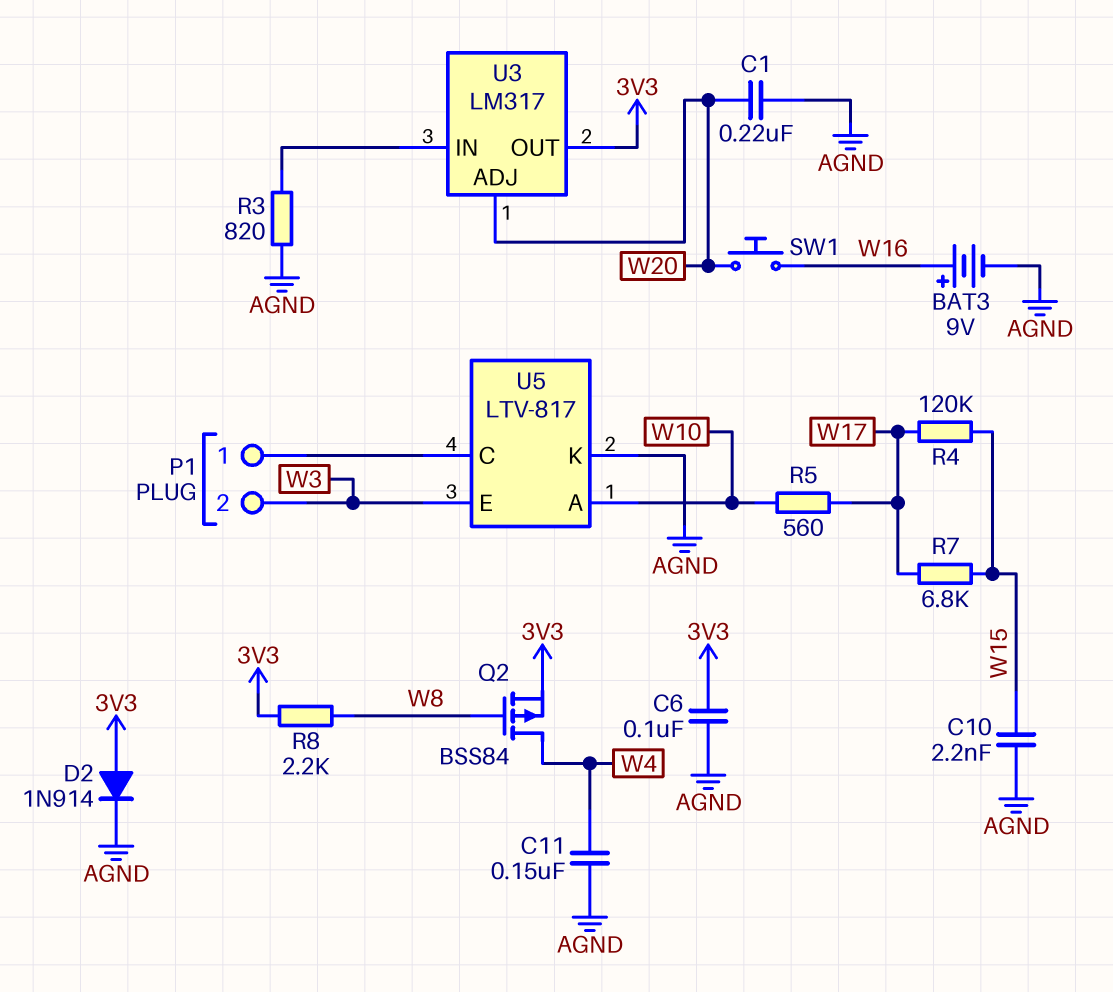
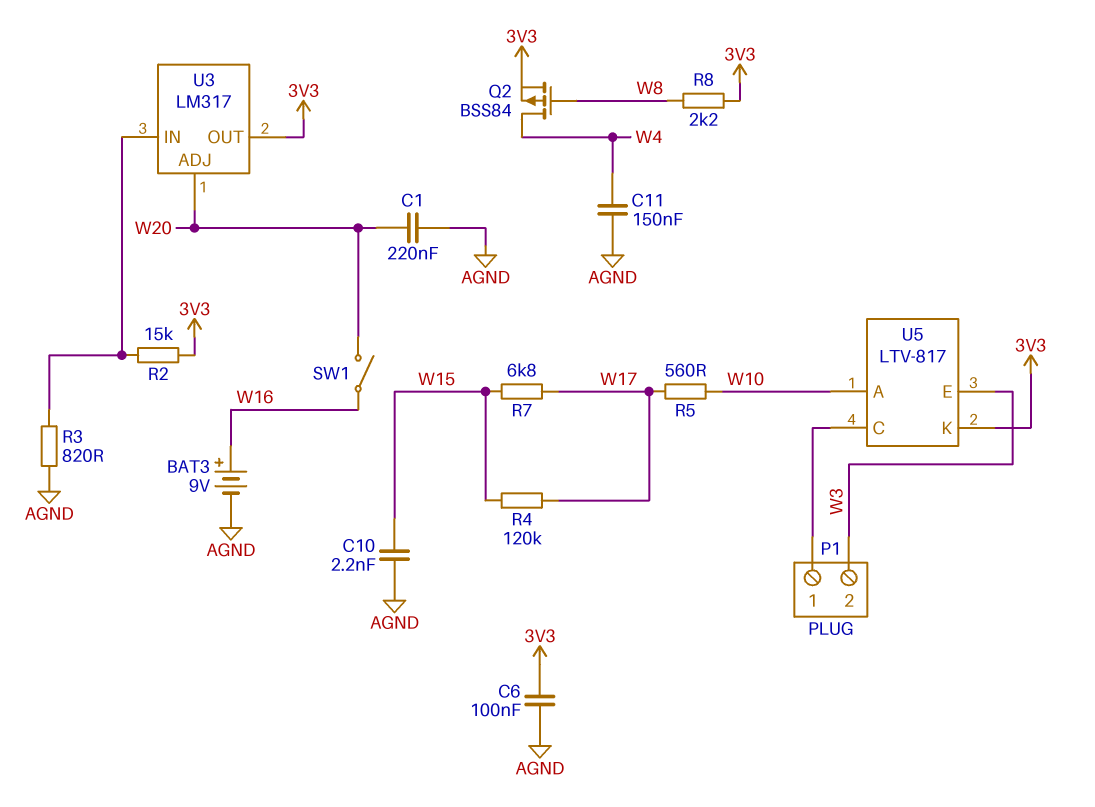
D2: diode 1N914 (A 3V3, K AGND) -> none
R2: none -> 15k (3V3, U3/IN)
SW1: button (W16, W20) -> switch (W16, W20)
U5 pin K: AGND -> 3V3

